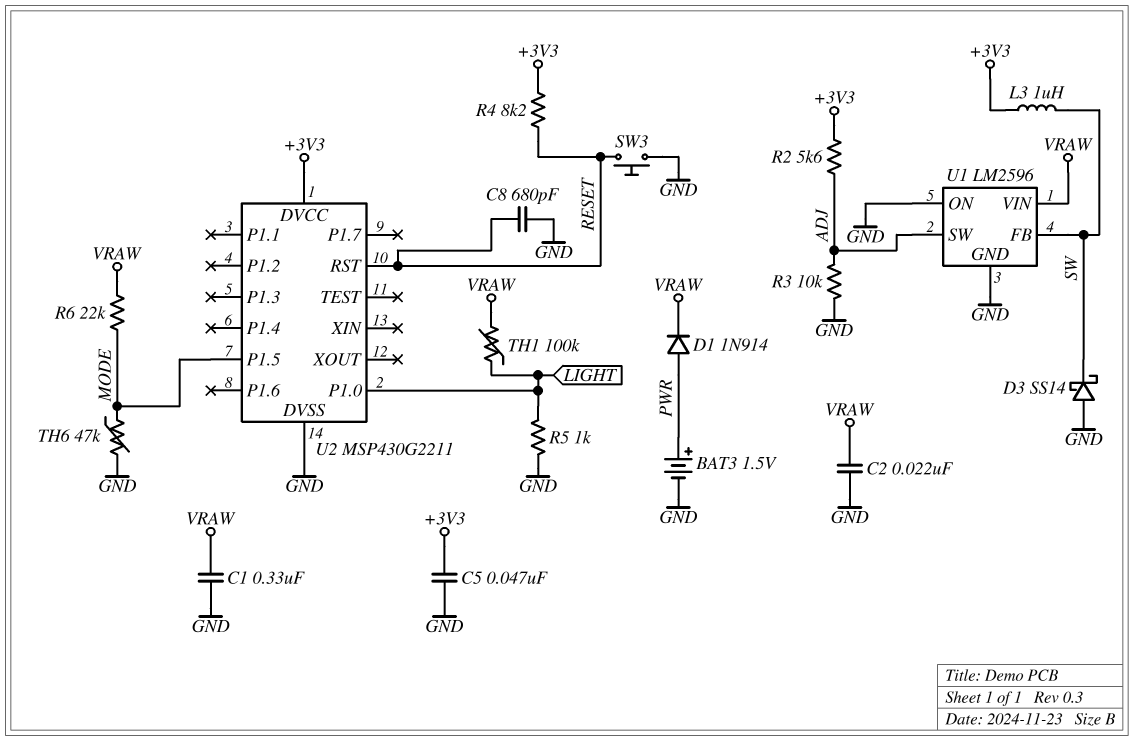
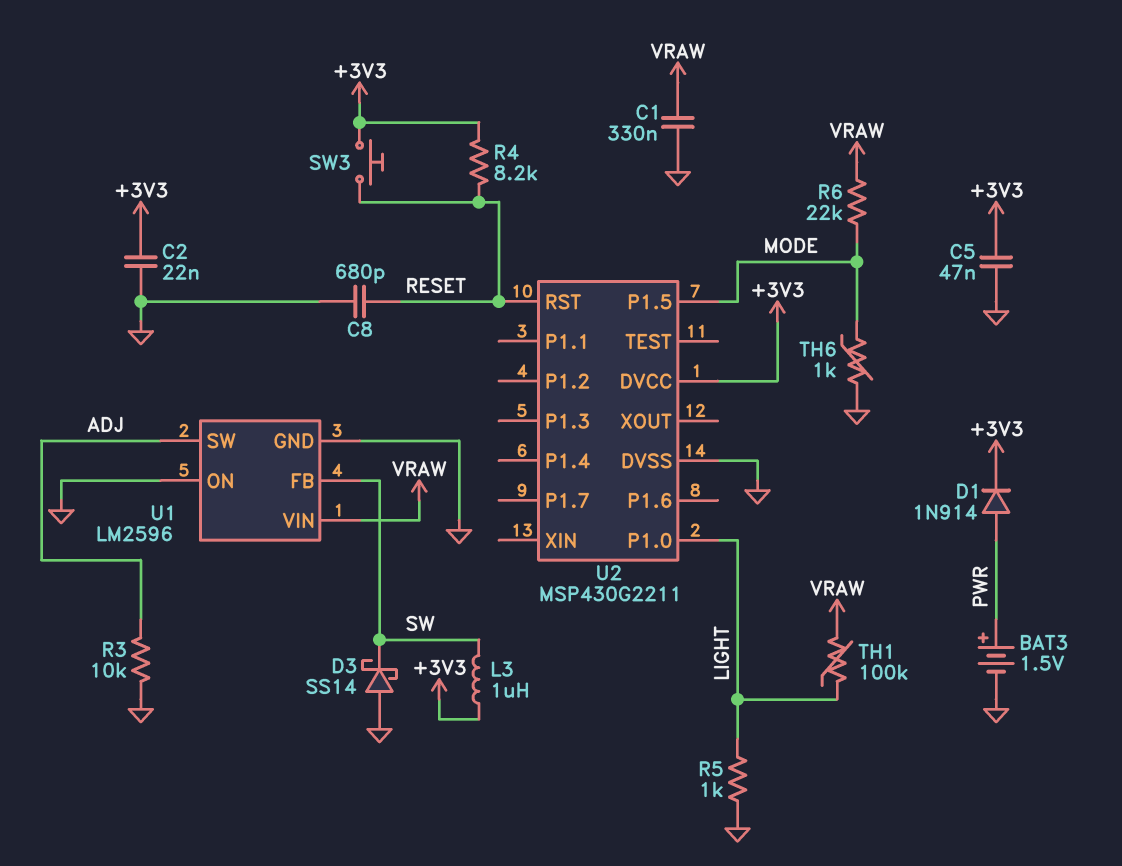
C2: 22nF (GND, VRAW) -> 22nF (+3V3, GND)
D1: diode 1N914 (A PWR, K VRAW) -> diode 1N914 (A PWR, K +3V3)
R2: 5.6k (+3V3, ADJ) -> none
SW3: button (GND, RESET) -> button (+3V3, RESET)
TH6: 47k (GND, MODE) -> 1k (GND, MODE)

